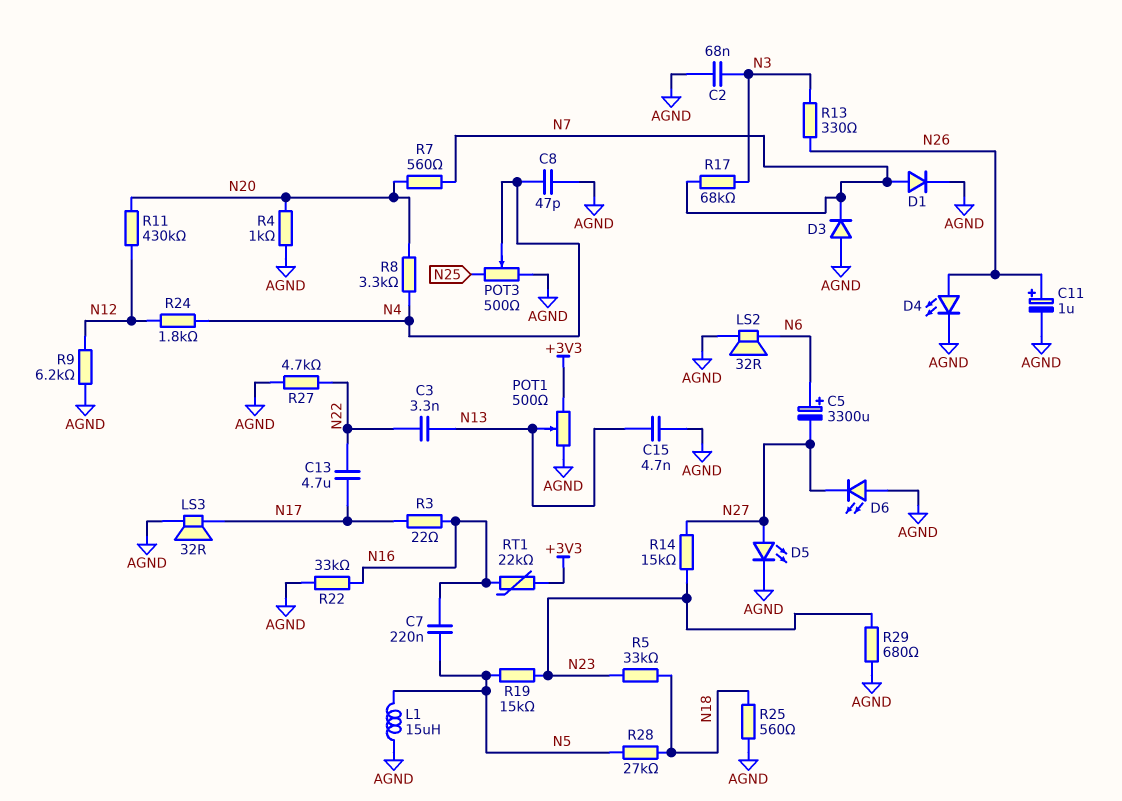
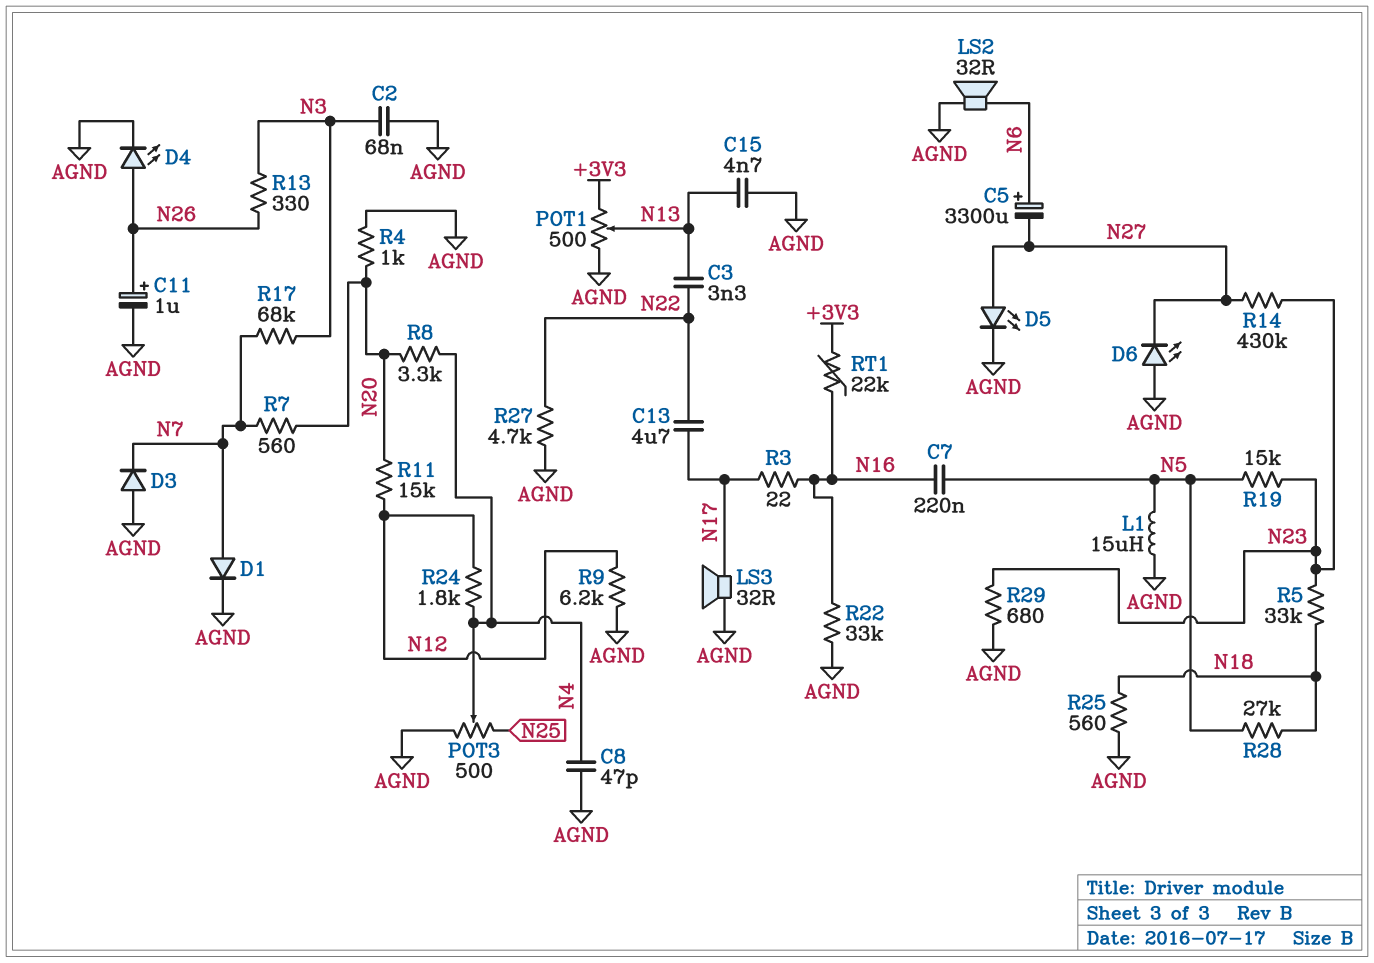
R11: 430k (N12, N20) -> 15k (N12, N20)
R14: 15k (N23, N27) -> 430k (N23, N27)

